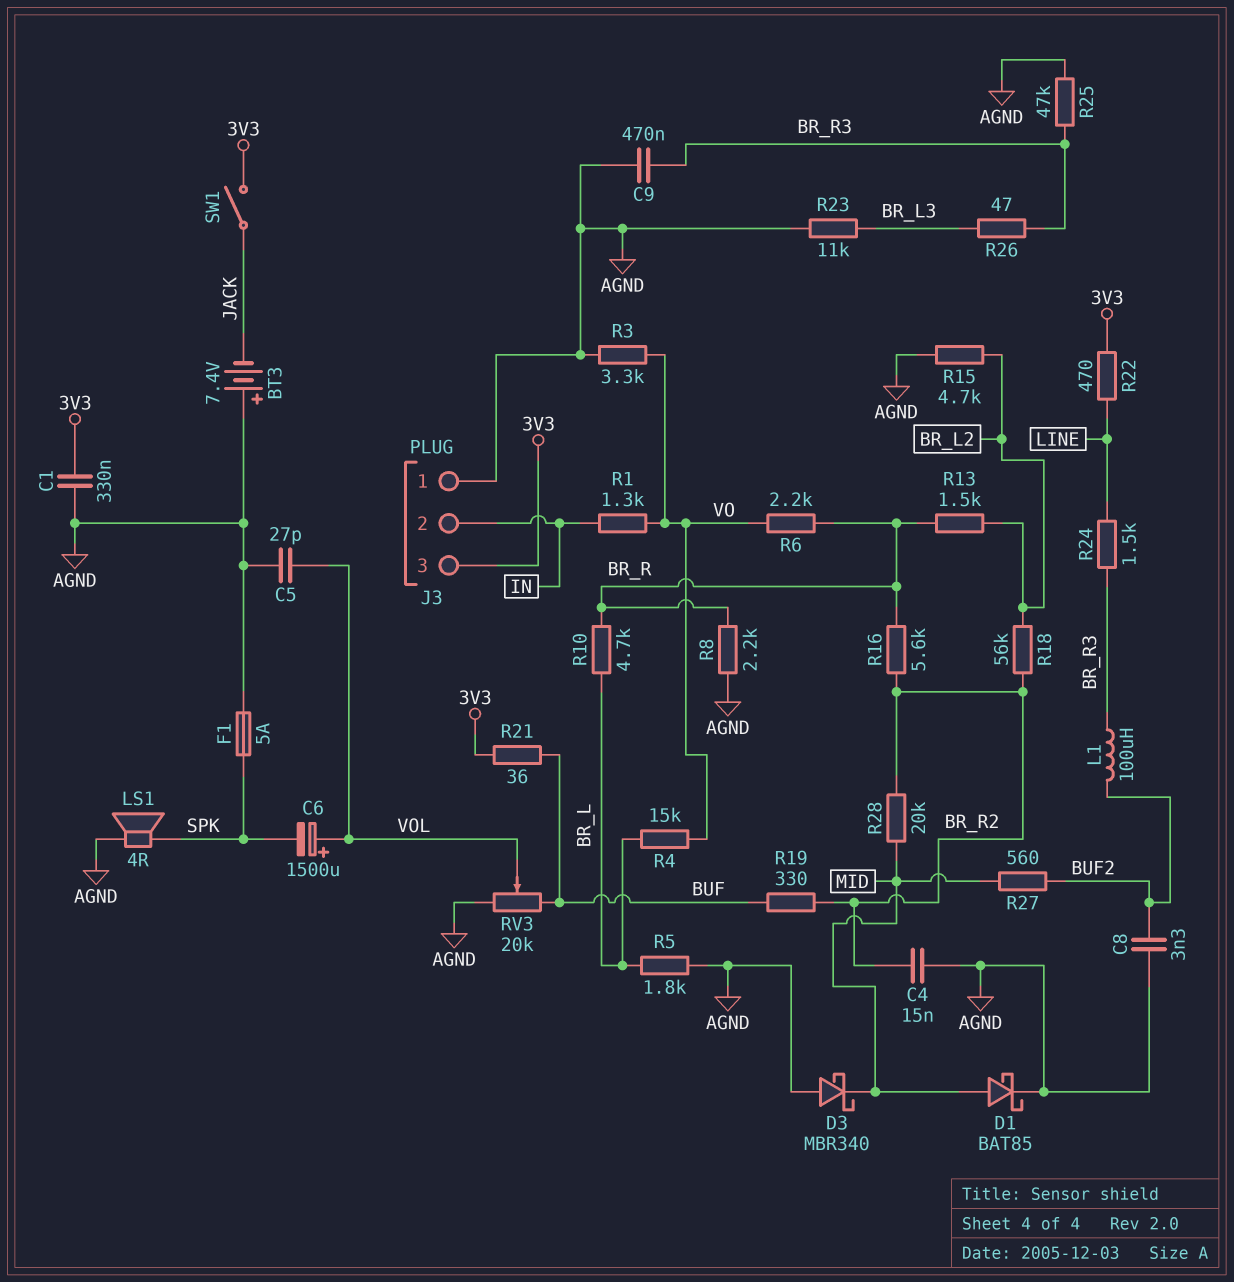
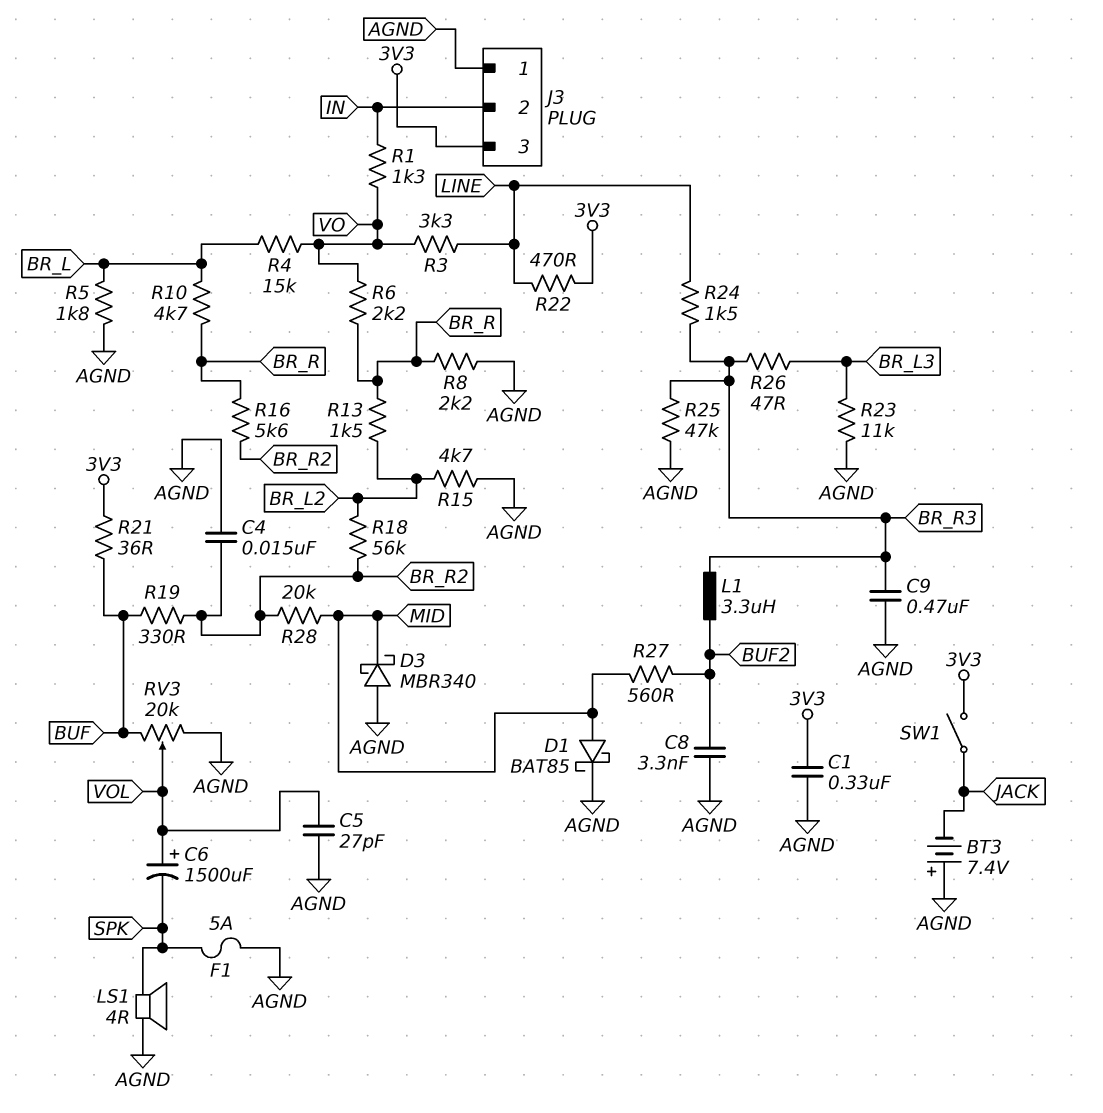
L1: 100uH (BR_R3, BUF2) -> 3.3uH (BR_R3, BUF2)
R3: 3.3k (AGND, VO) -> 3.3k (LINE, VO)

